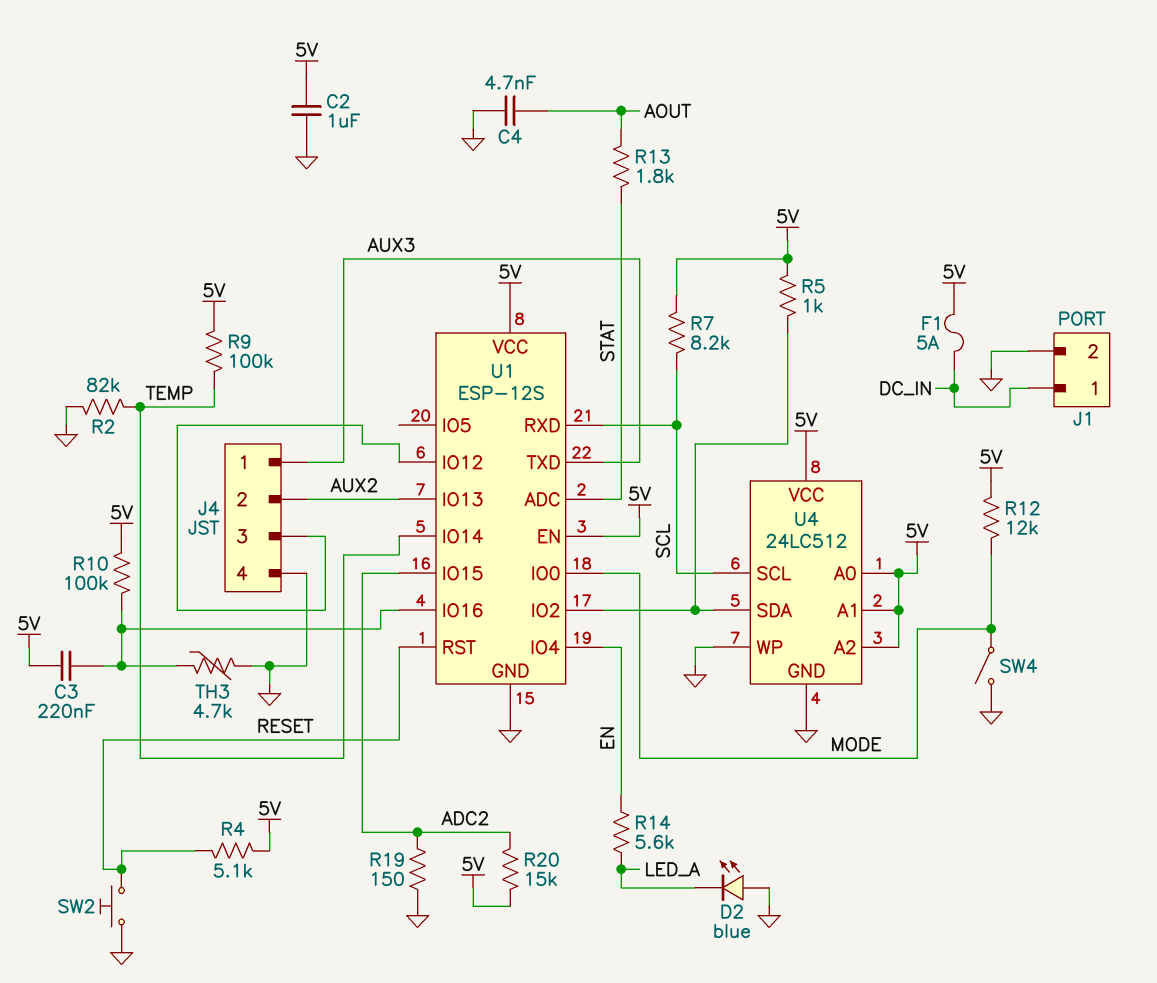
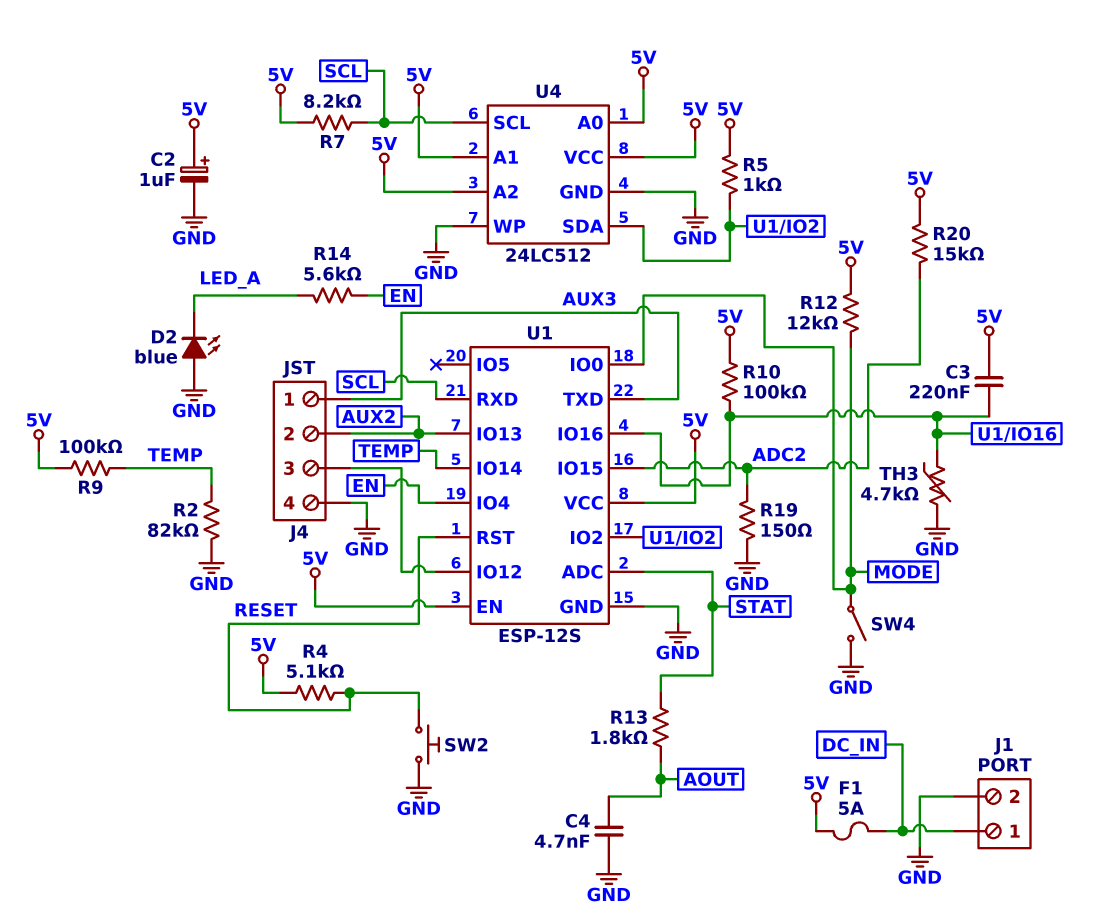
C2: 1uF (5V, GND) -> 1uF (plus 5V, minus GND)

